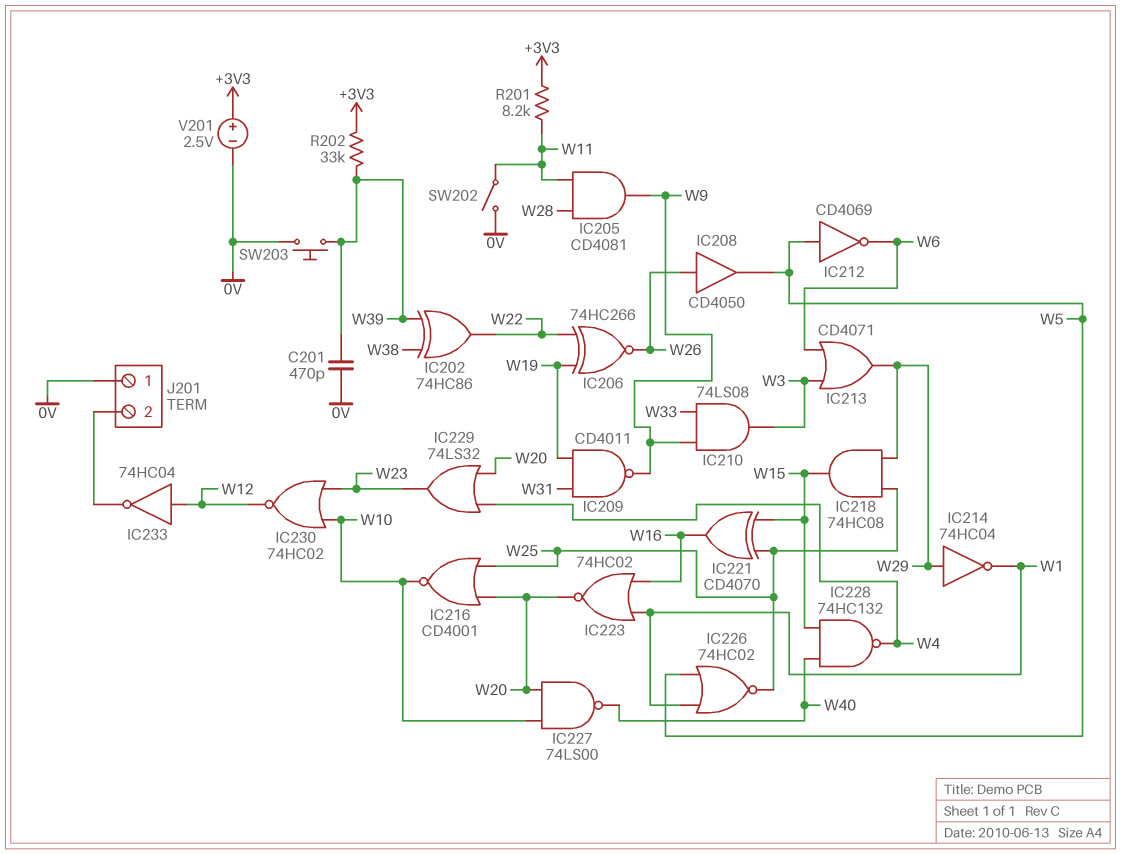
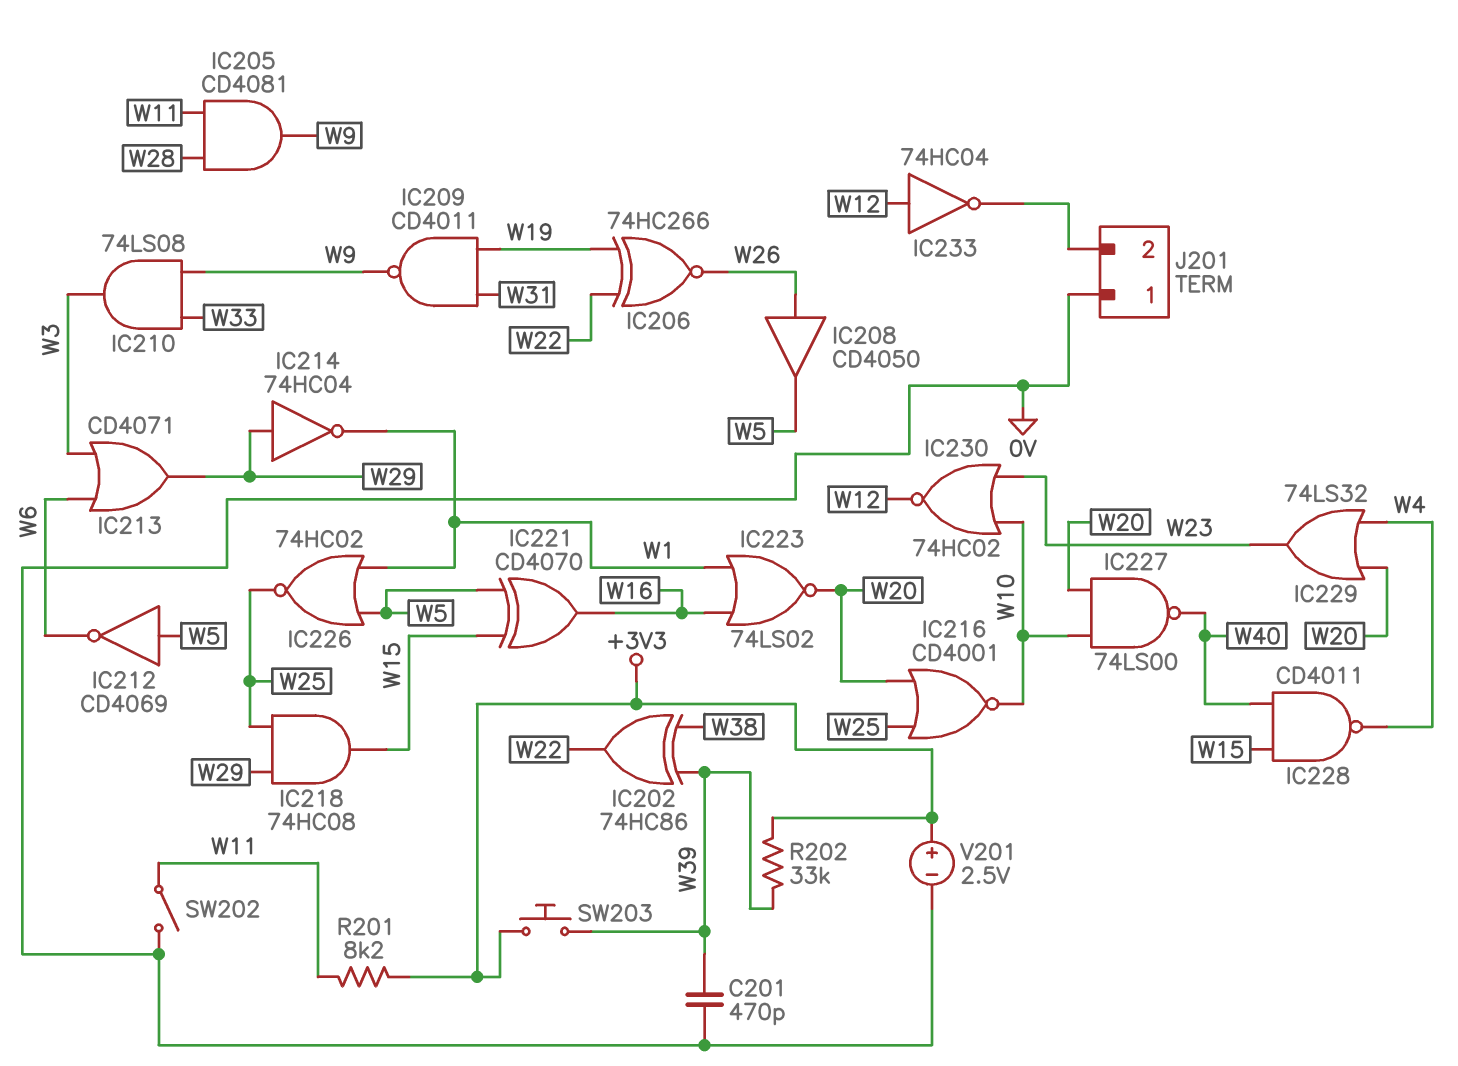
IC221: XOR CD4070 (in W15, in W25, out W16) -> XOR CD4070 (in W5, in W15, out W16)
IC223: NOR 74HC02 (in W1, in W16, out W20) -> NOR 74LS02 (in W1, in W16, out W20)
IC228: NAND 74HC132 (in W15, in W40, out W4) -> NAND CD4011 (in W15, in W40, out W4)
SW203: button (0V, W39) -> button (+3V3, W39)

